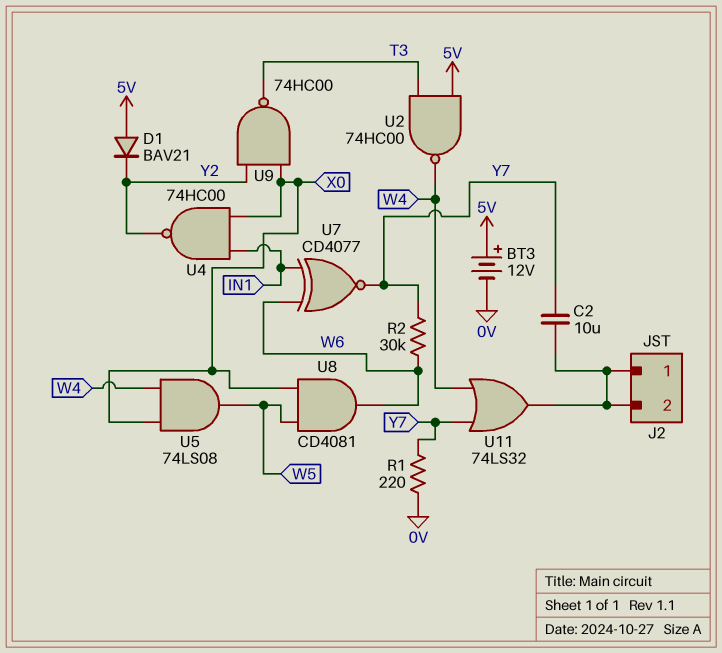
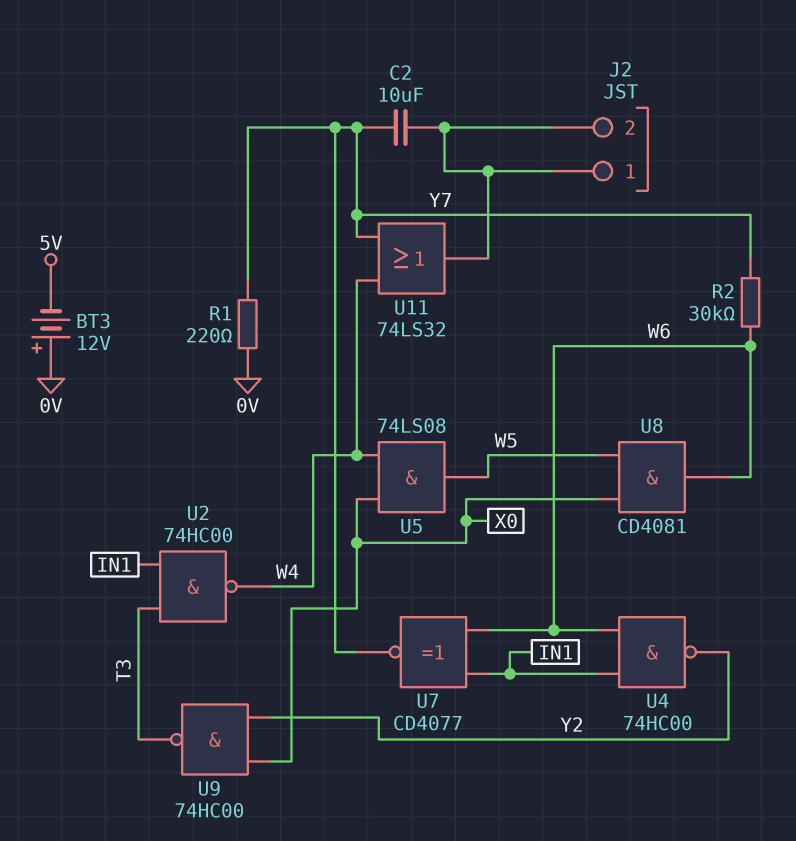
BT3: 12V (plus 5V, minus 0V) -> 12V (plus 0V, minus 5V)
D1: diode BAV21 (A 5V, K Y2) -> none
U2: NAND 74HC00 (in 5V, in T3, out W4) -> NAND 74HC00 (in IN1, in T3, out W4)
U4: NAND 74HC00 (in IN1, in X0, out Y2) -> NAND 74HC00 (in IN1, in W6, out Y2)

